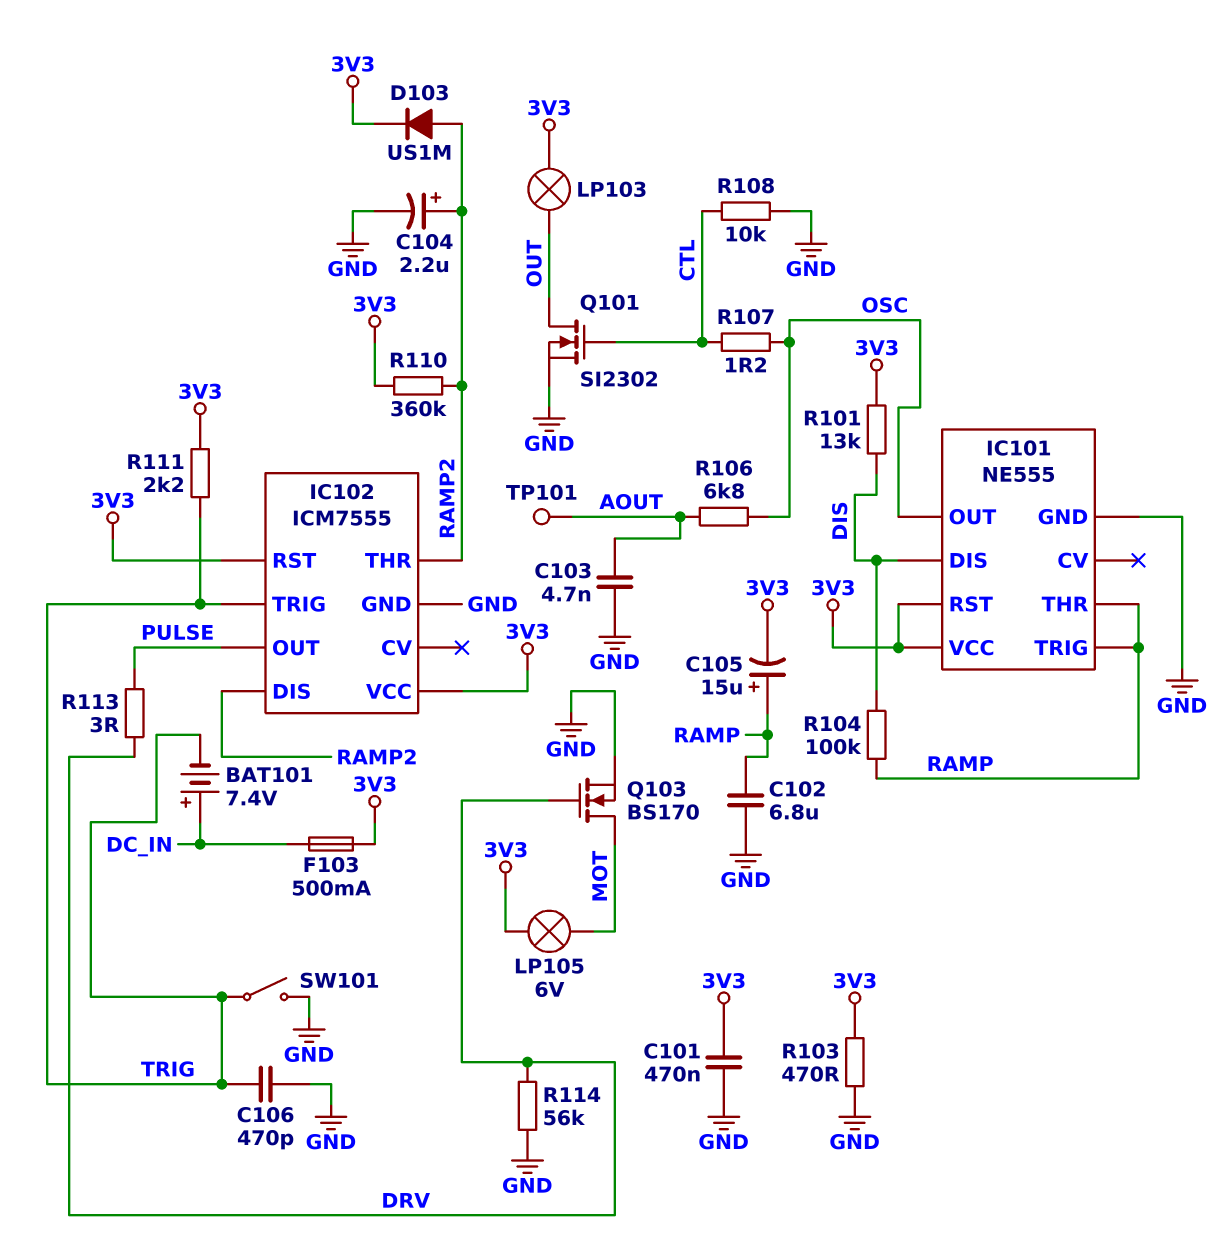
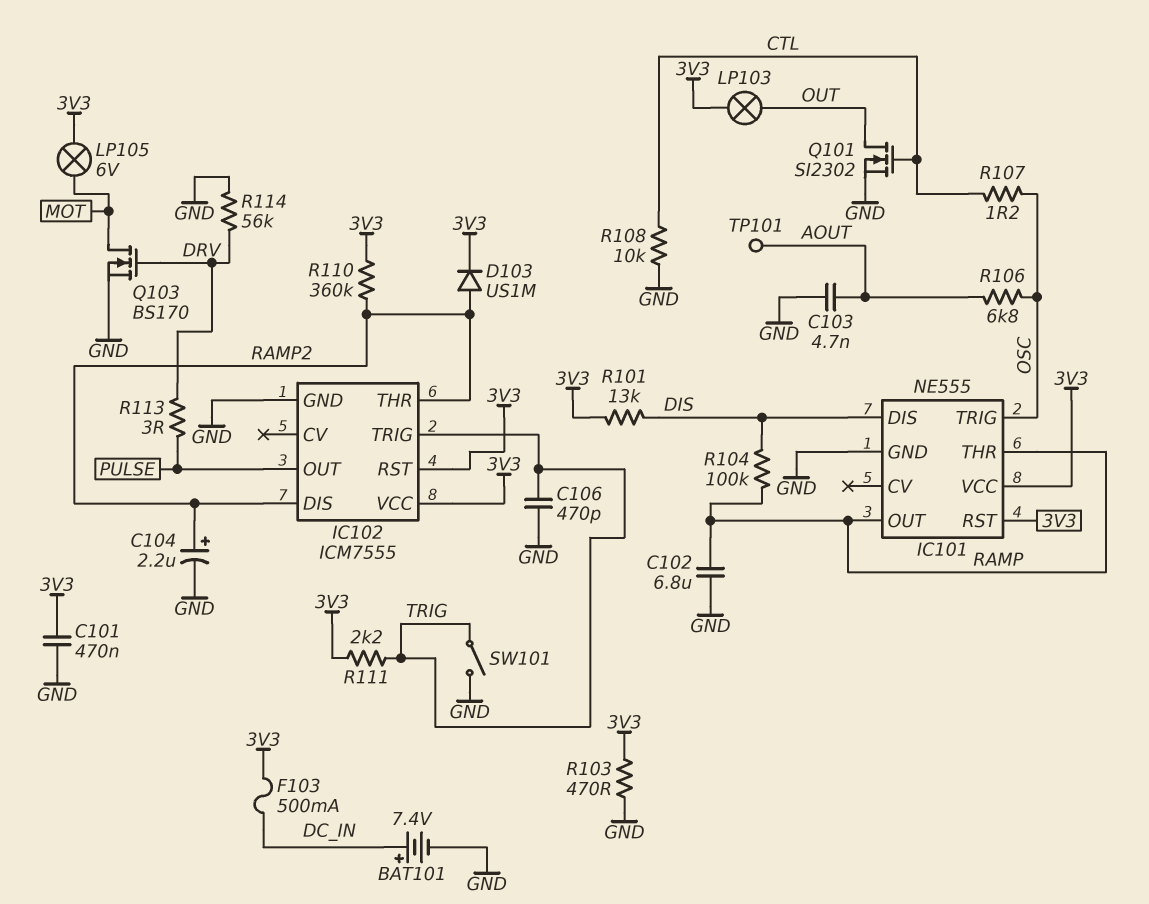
BAT101: 7.4V (plus DC_IN, minus TRIG) -> 7.4V (plus DC_IN, minus GND)
C105: 15uF (plus RAMP, minus 3V3) -> none
IC101 pin OUT: OSC -> RAMP
IC101 pin TRIG: RAMP -> OSC

